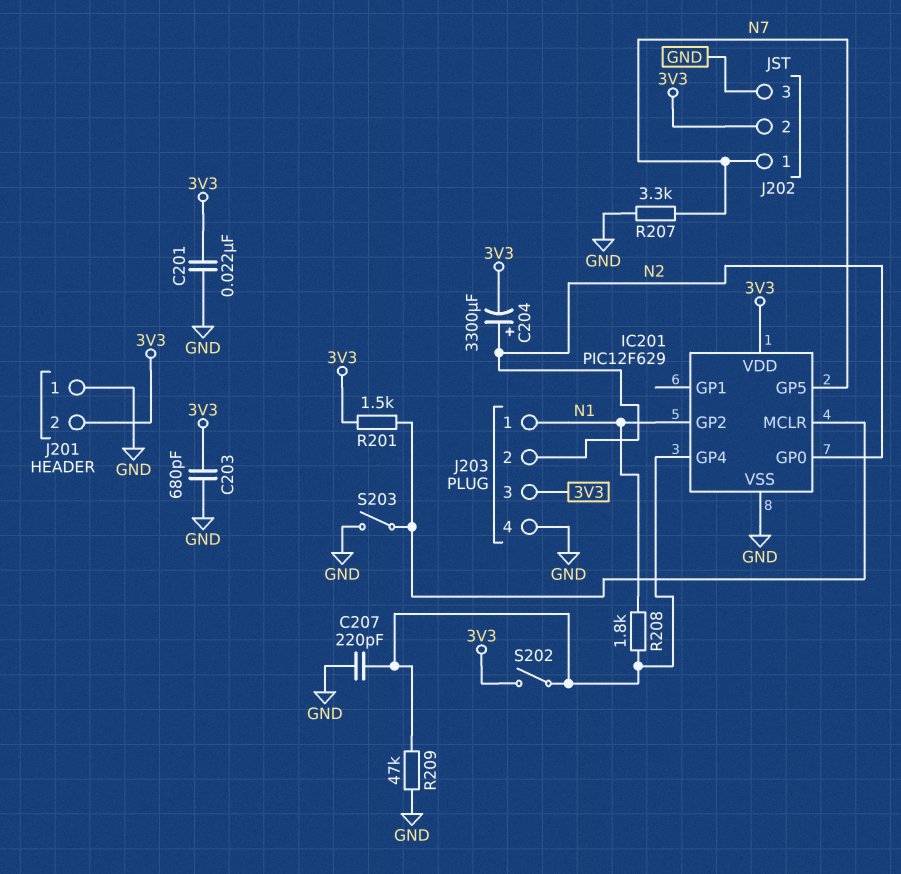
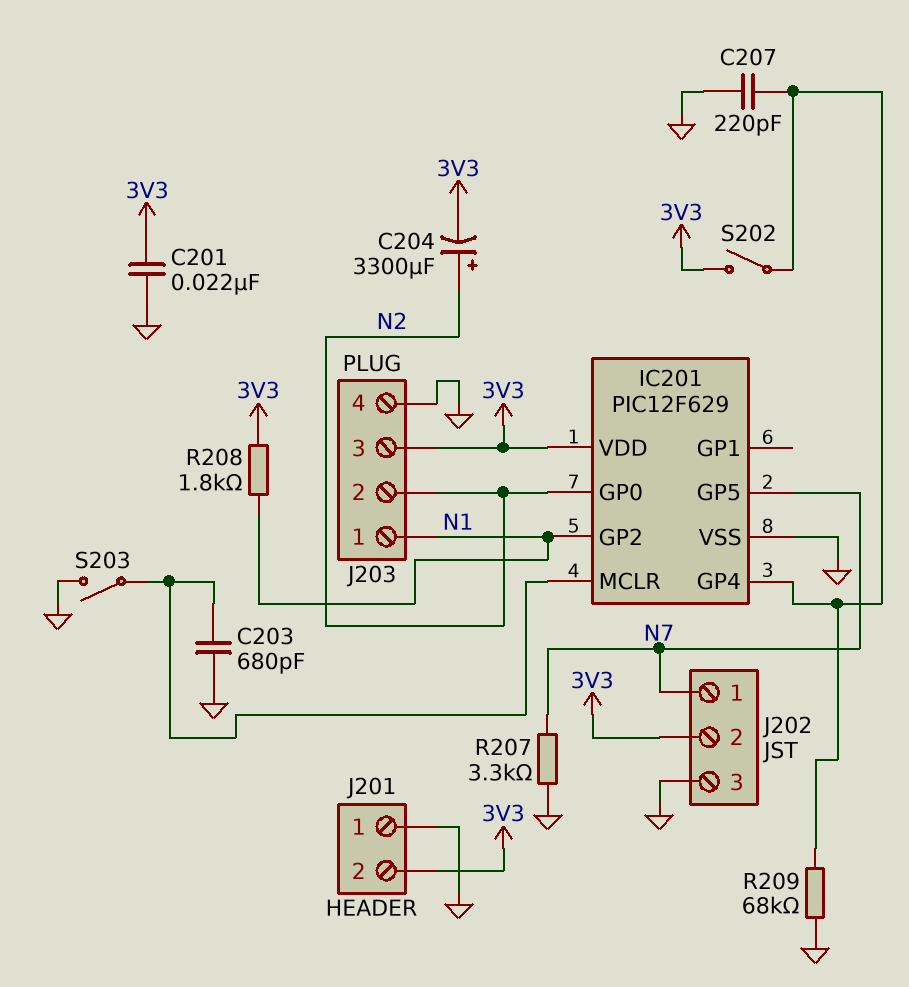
C203: 680pF (3V3, GND) -> 680pF (GND, IC201/MCLR)
R201: 1.5k (3V3, IC201/MCLR) -> none
R208: 1.8k (IC201/GP4, N1) -> 1.8k (3V3, N1)
R209: 47k (GND, IC201/GP4) -> 68k (GND, IC201/GP4)

